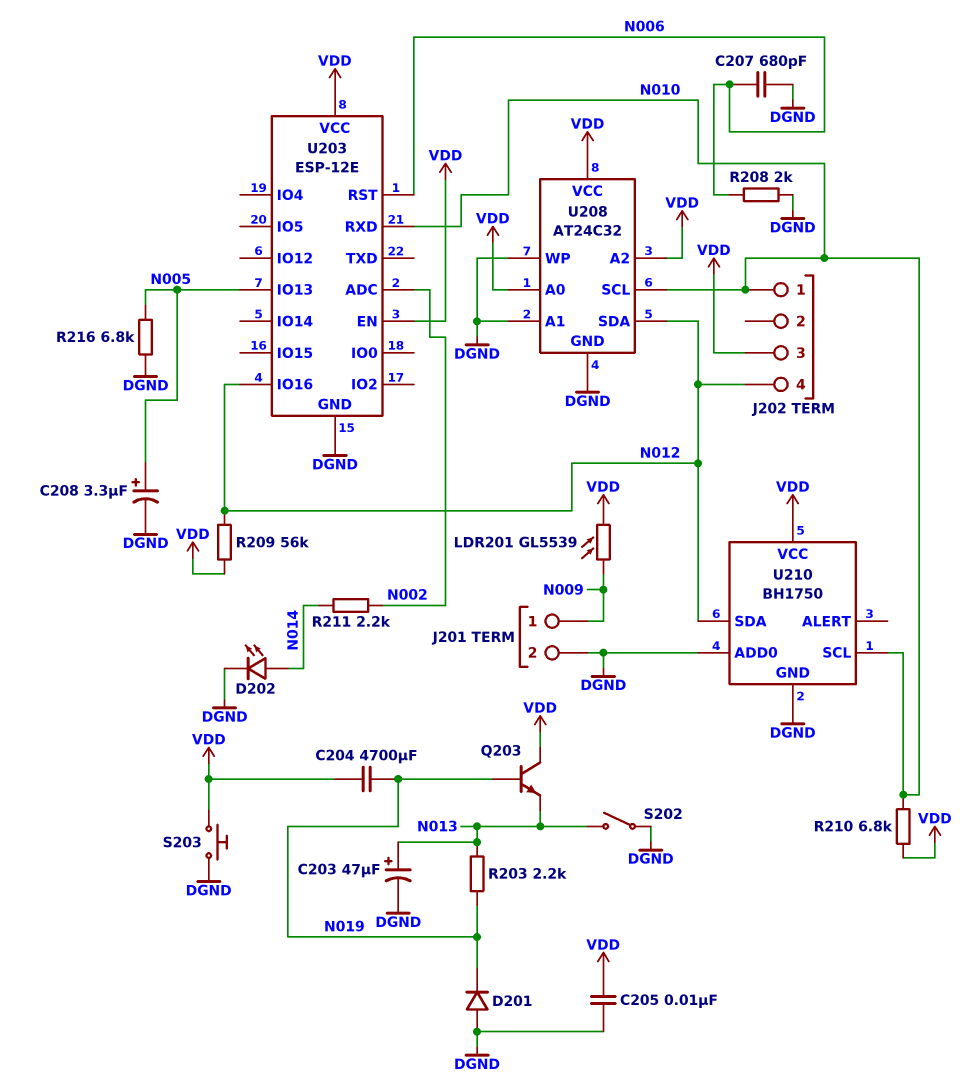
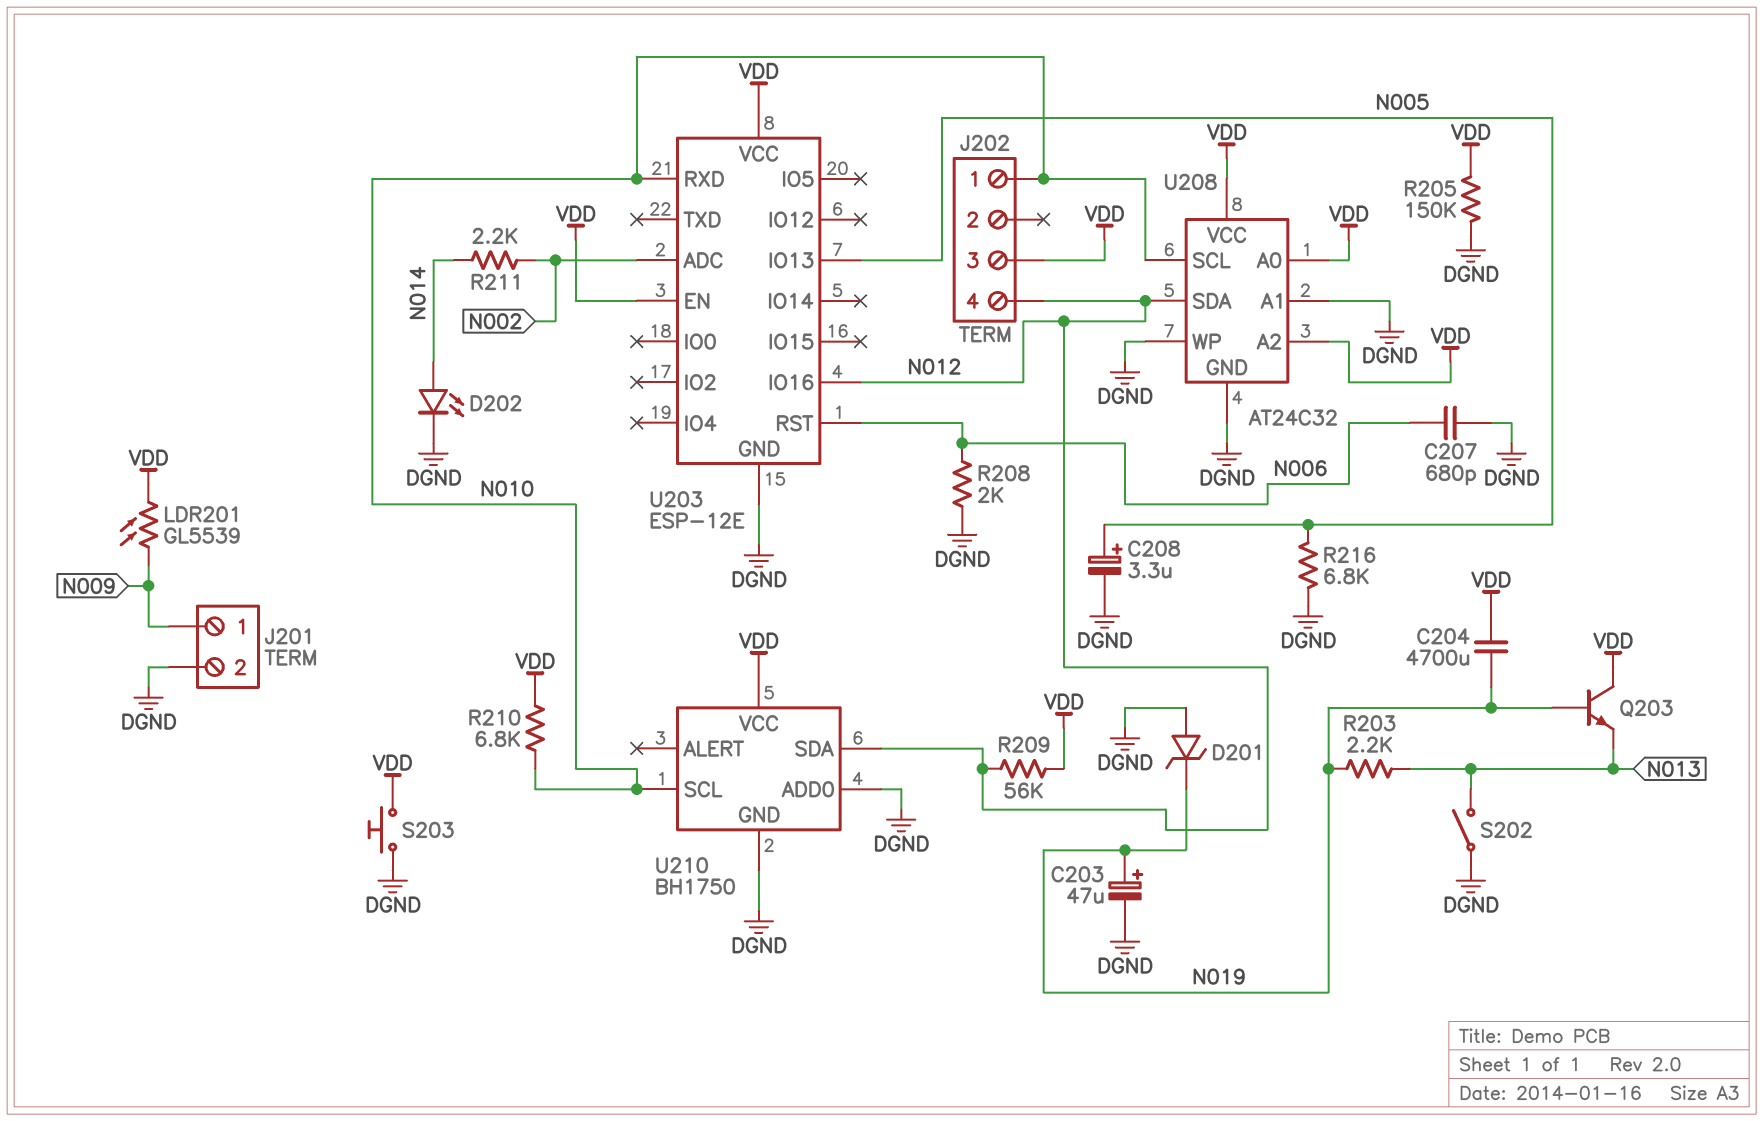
C203: 47uF (plus N013, minus DGND) -> 47uF (plus N019, minus DGND)
C205: 10nF (DGND, VDD) -> none
D201: diode (A DGND, K N019) -> zener (A DGND, K N019)
R205: none -> 150k (DGND, VDD)

